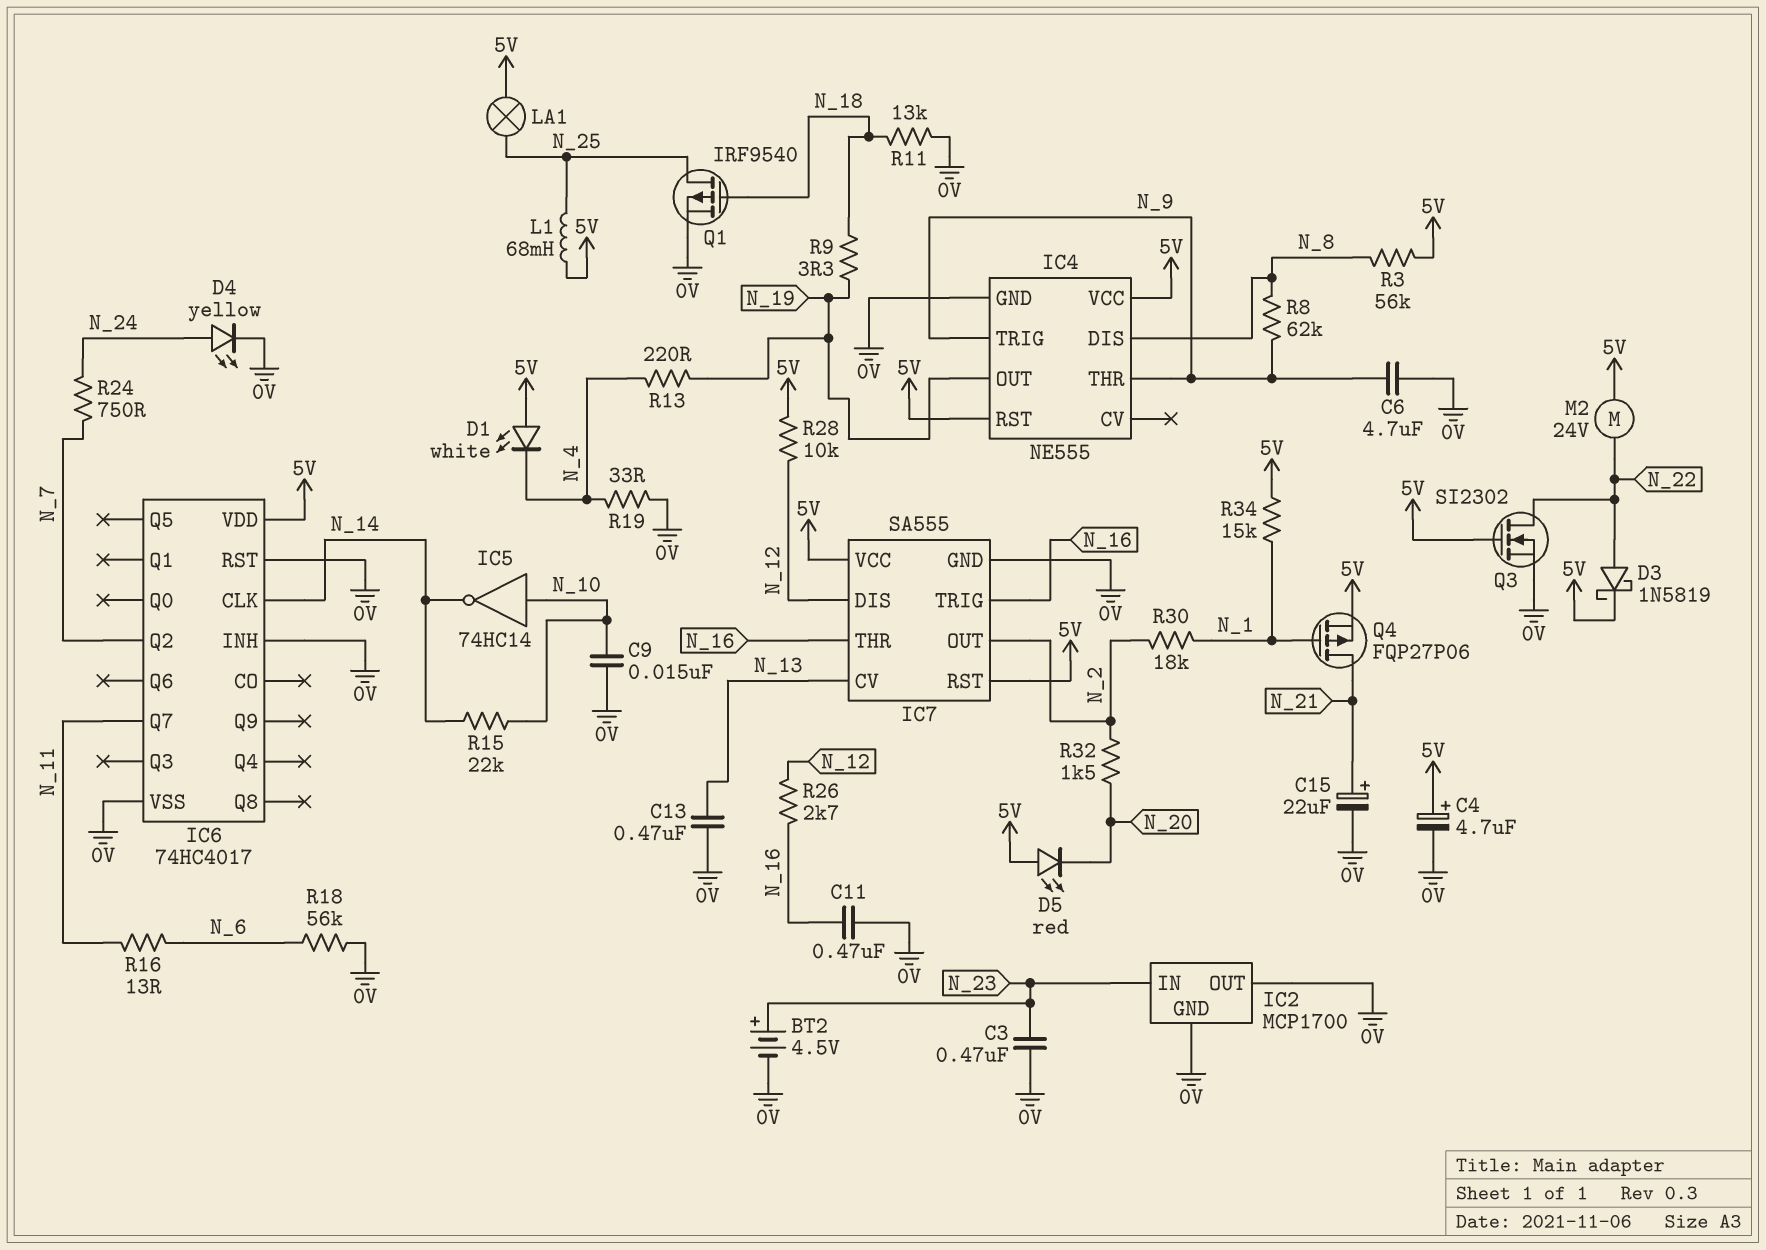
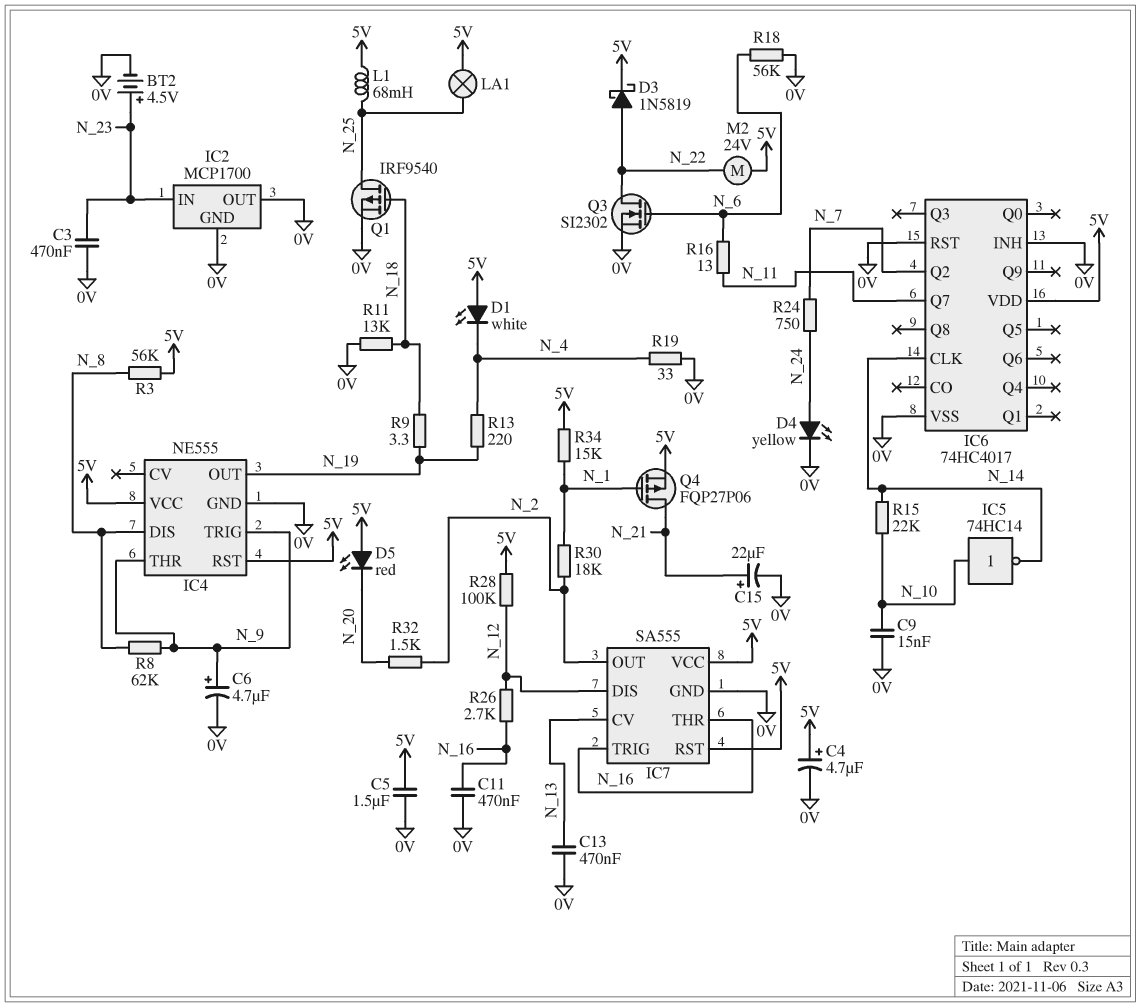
C5: none -> 1.5uF (0V, 5V)
C6: 4.7uF (0V, N_9) -> 4.7uF (plus N_9, minus 0V)
Q3: NMOS SI2302 (G 5V, D N_22, S 0V) -> NMOS SI2302 (G N_6, D N_22, S 0V)
R28: 10k (5V, N_12) -> 100k (5V, N_12)

